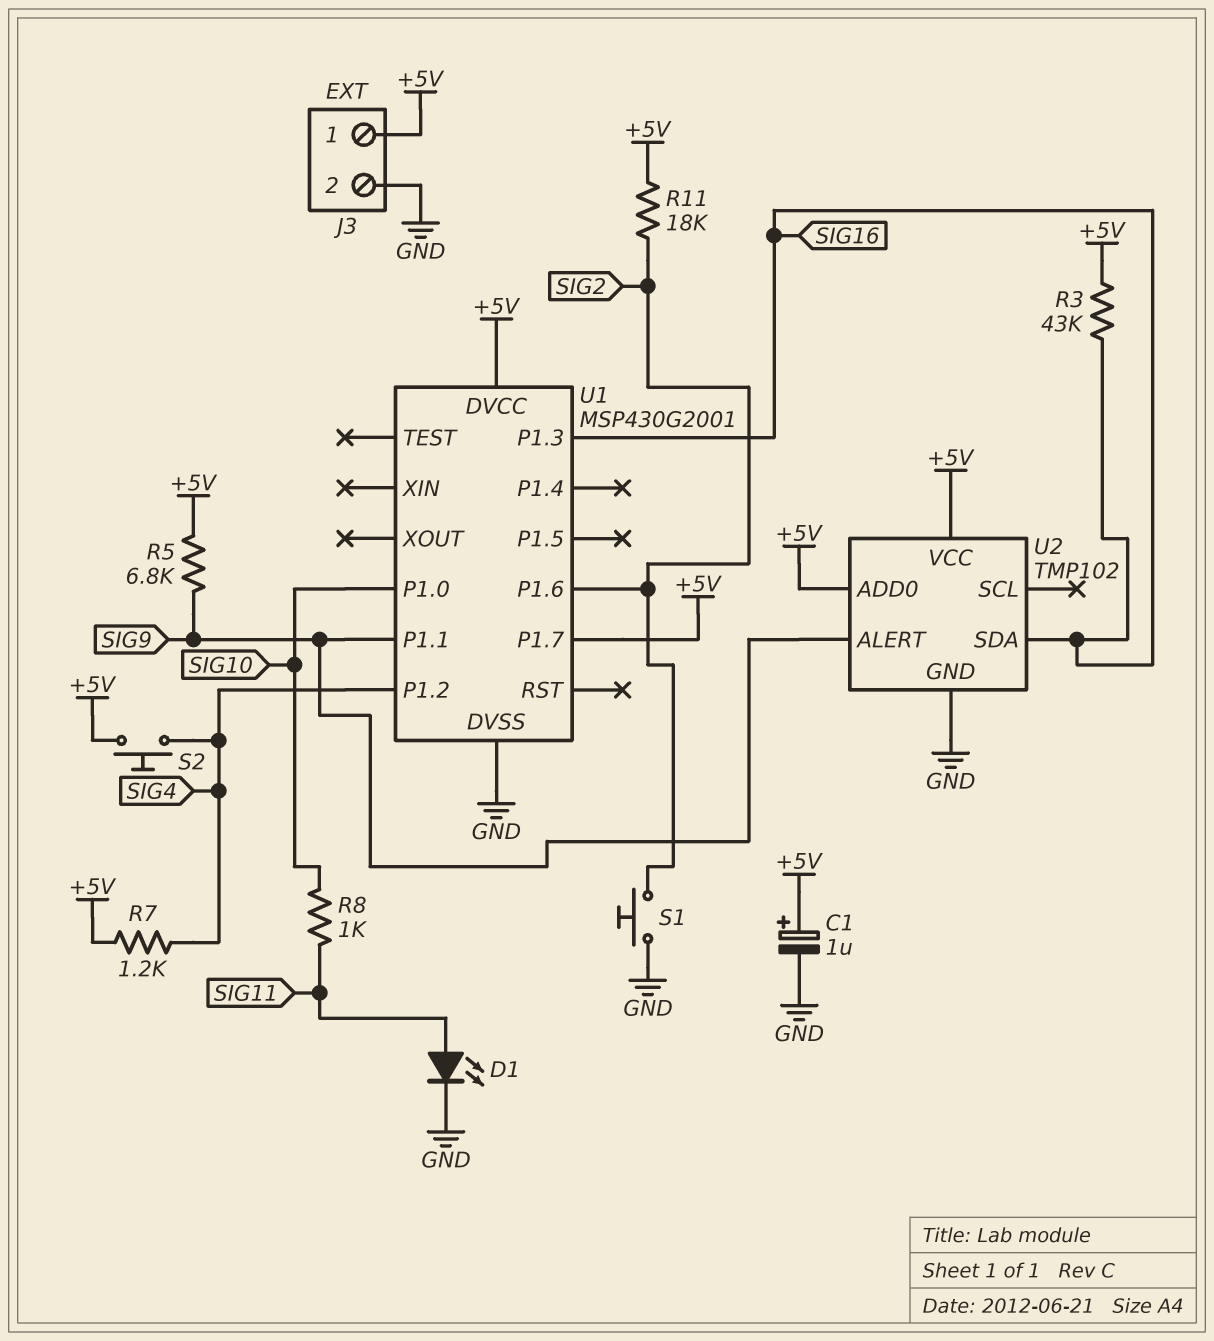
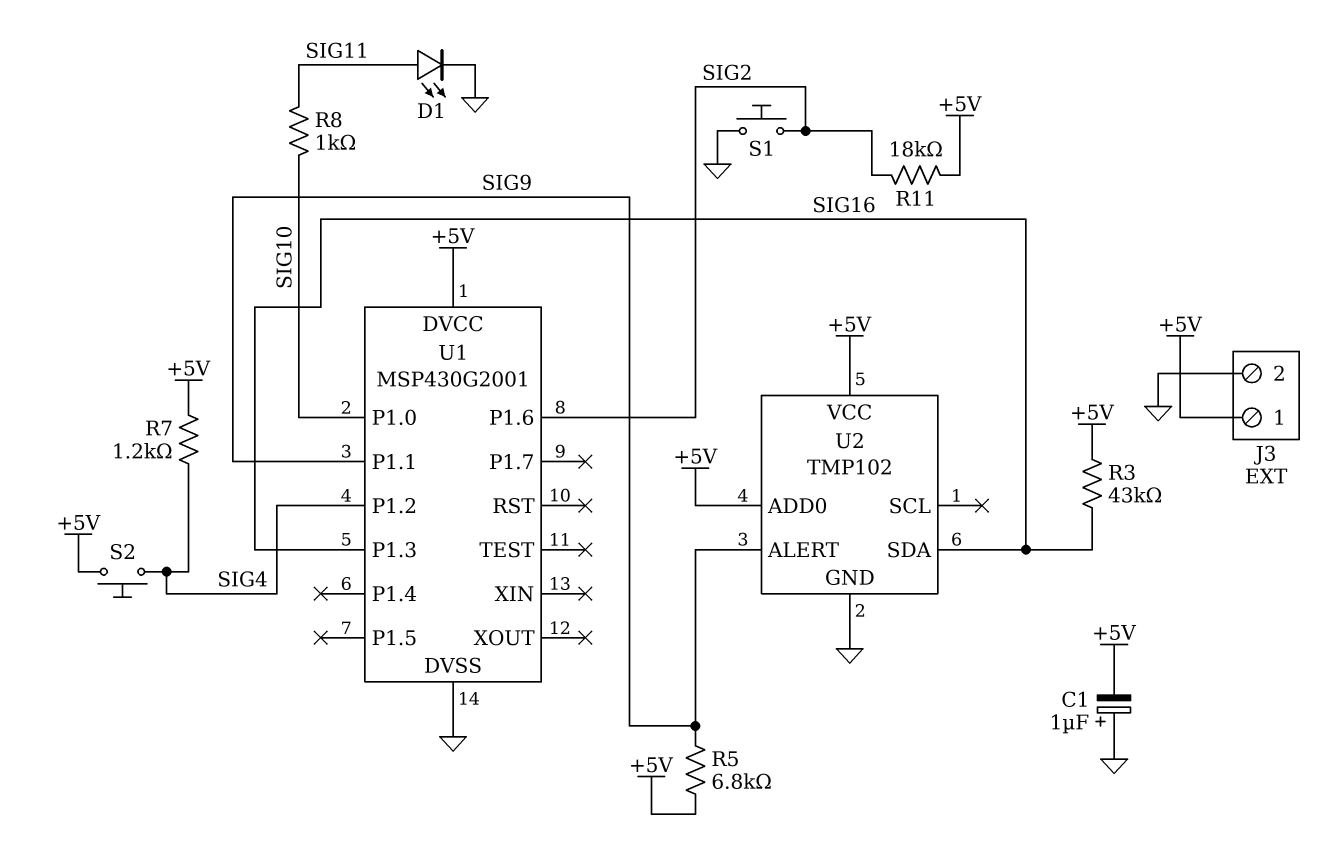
C1: 1uF (plus +5V, minus GND) -> 1uF (plus GND, minus +5V)
U1 pin P1.7: +5V -> none

